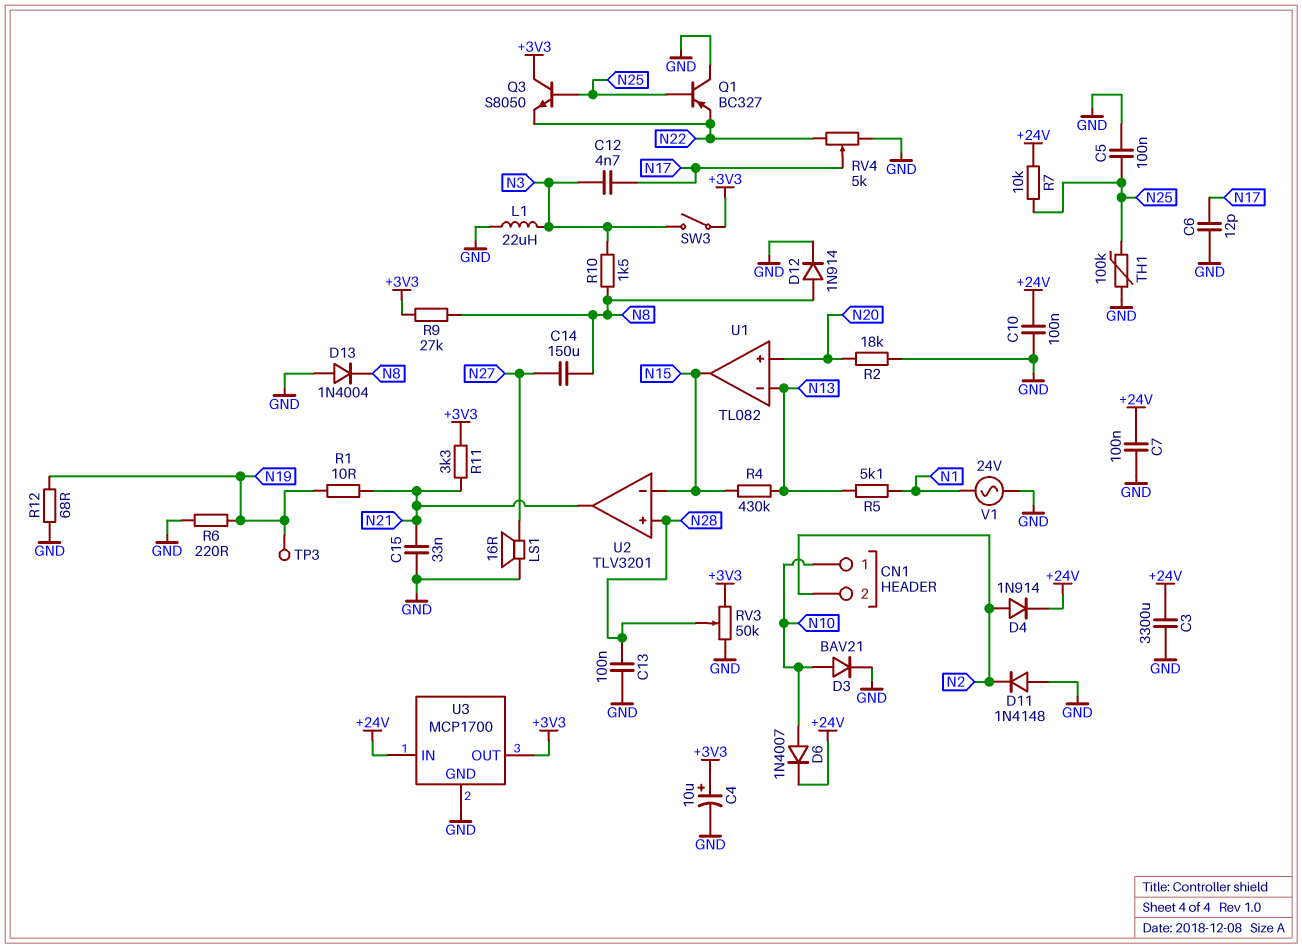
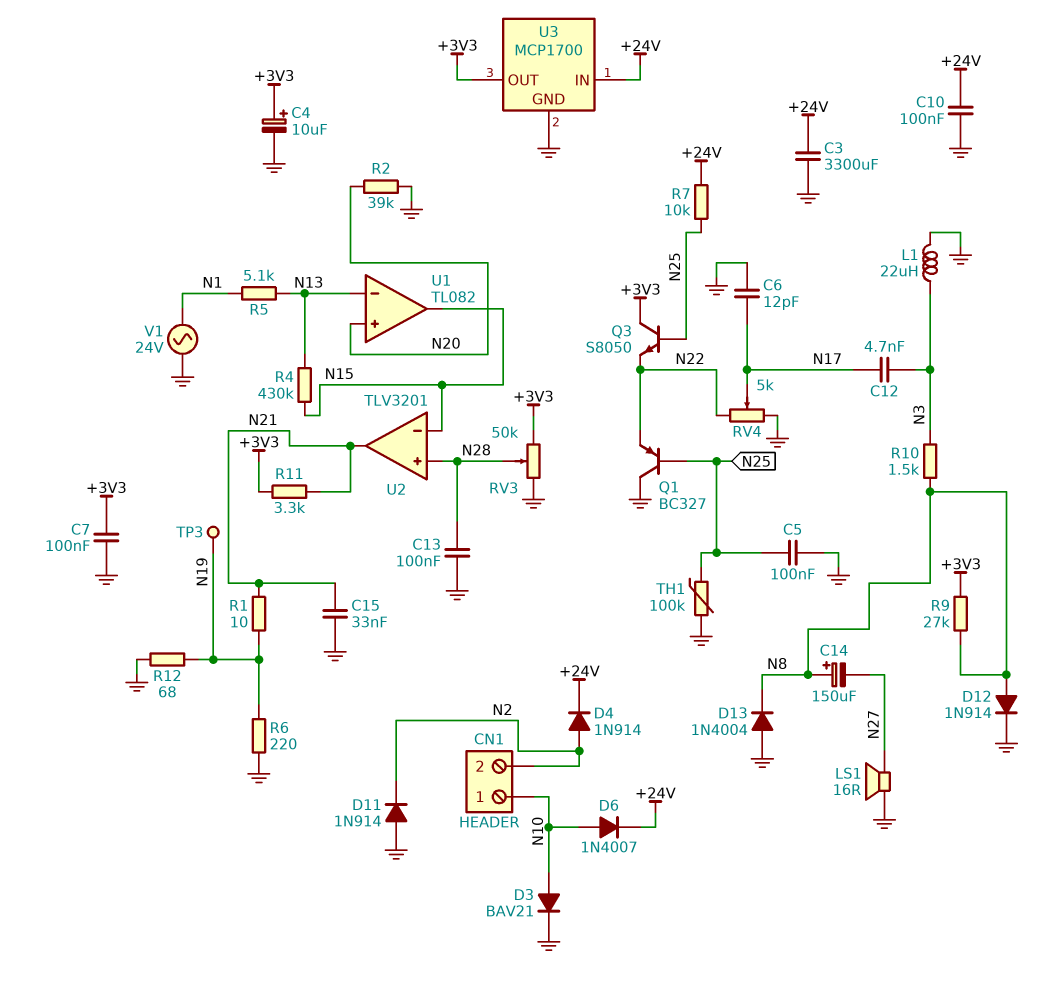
C7: 100nF (+24V, GND) -> 100nF (+3V3, GND)
C14: 150uF (N8, N27) -> 150uF (plus N8, minus N27)
D11: diode 1N4148 (A GND, K N2) -> diode 1N914 (A GND, K N2)
R2: 18k (GND, N20) -> 39k (GND, N20)
SW3: switch (+3V3, N3) -> none

